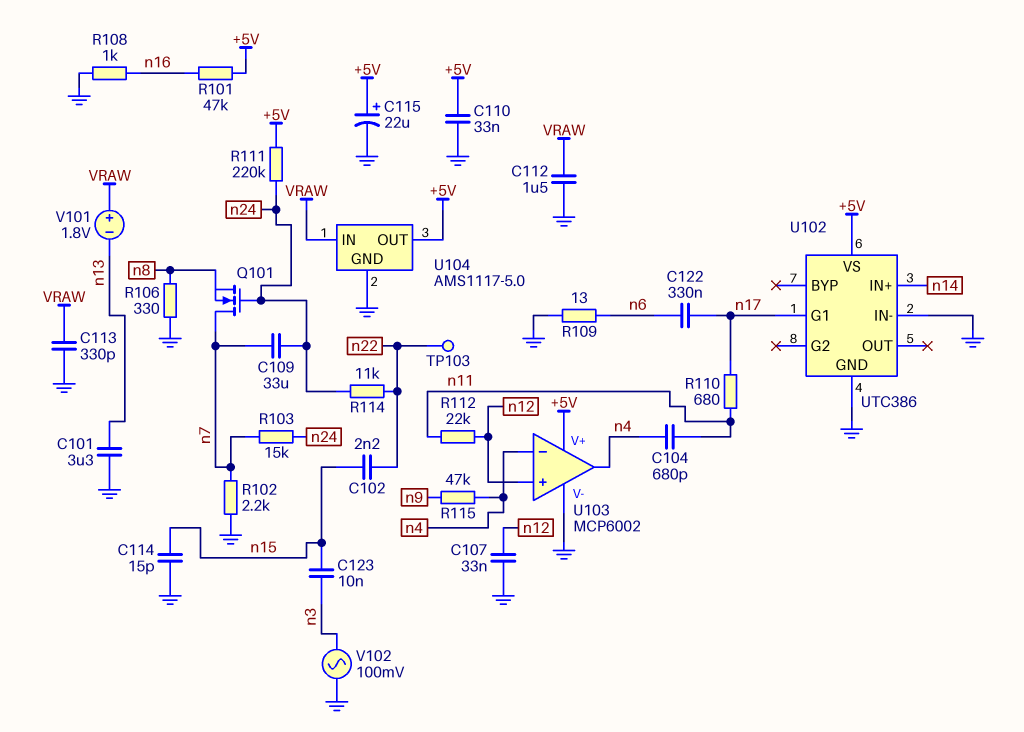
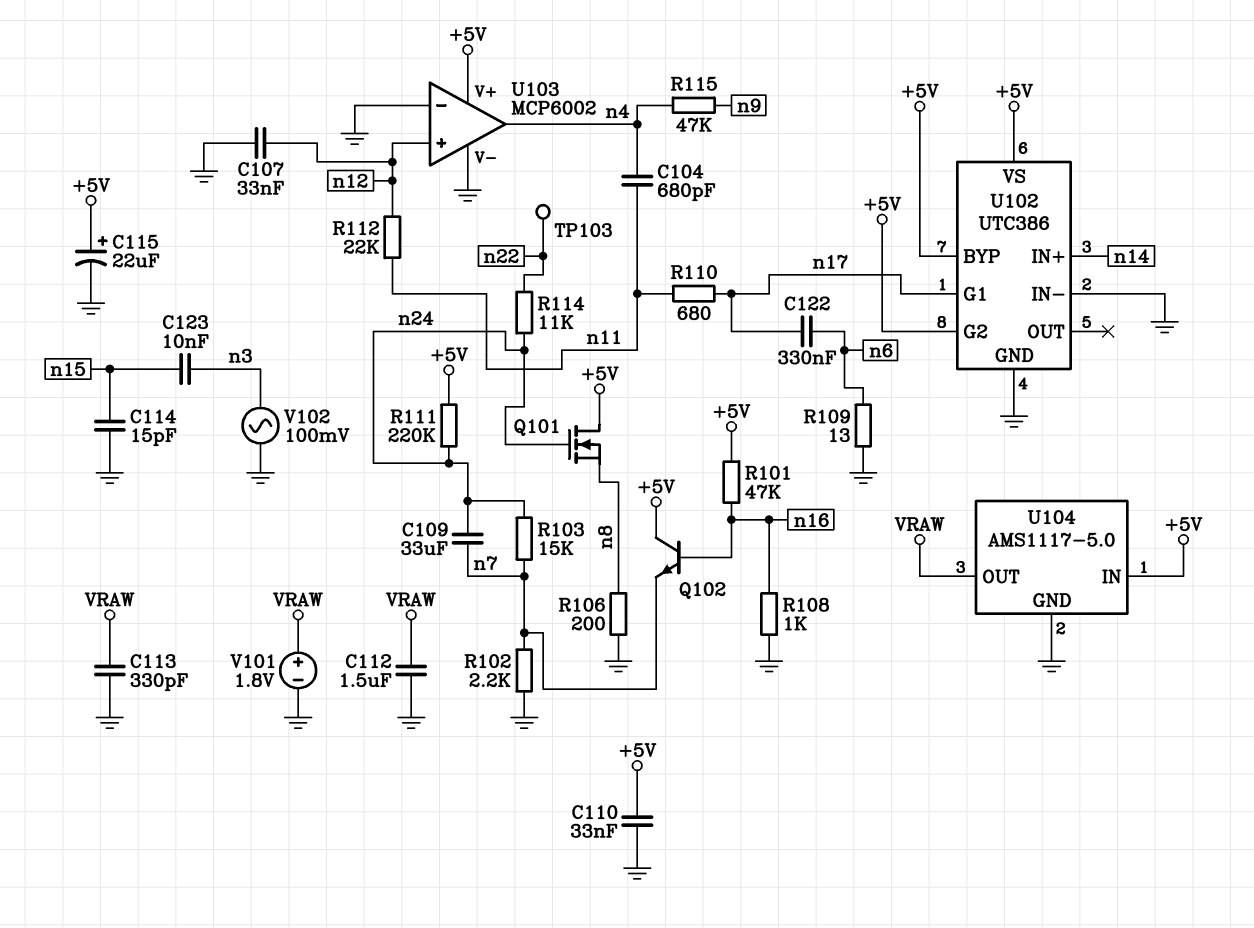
C101: 3.3uF (GND, n13) -> none
C102: 2.2nF (n15, n22) -> none
Q101: NMOS (G n24, D n7, S n8) -> NMOS (G n24, D +5V, S n8)
Q102: none -> NPN (B n16, C +5V, E n7)
R106: 330 (GND, n8) -> 200 (GND, n8)
U102 pin BYP: none -> +5V
U102 pin G2: none -> +5V
U103 pin in-: n4 -> GND
U104 pin IN: VRAW -> +5V
U104 pin OUT: +5V -> VRAW
V101: 1.8V (plus VRAW, minus n13) -> 1.8V (plus VRAW, minus GND)

